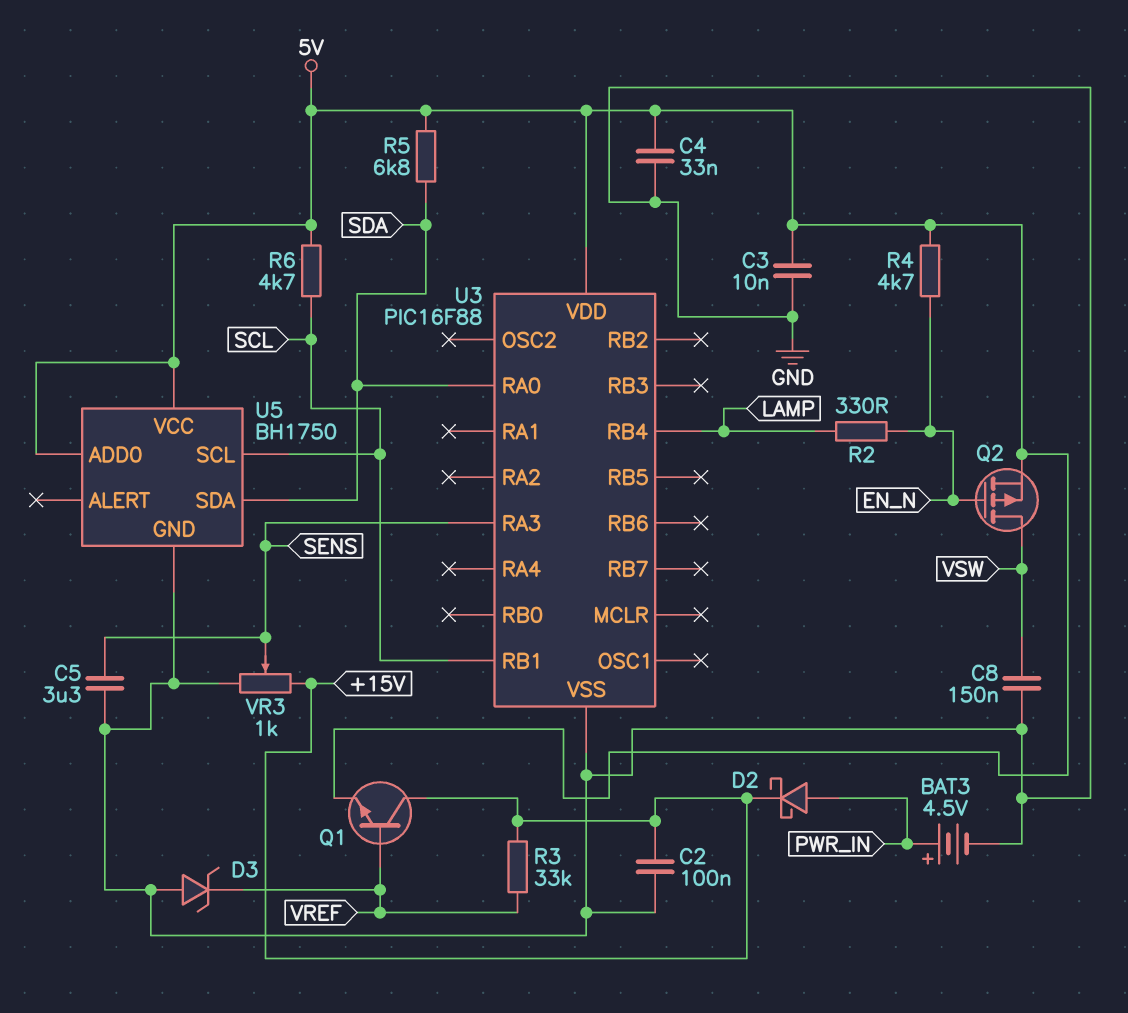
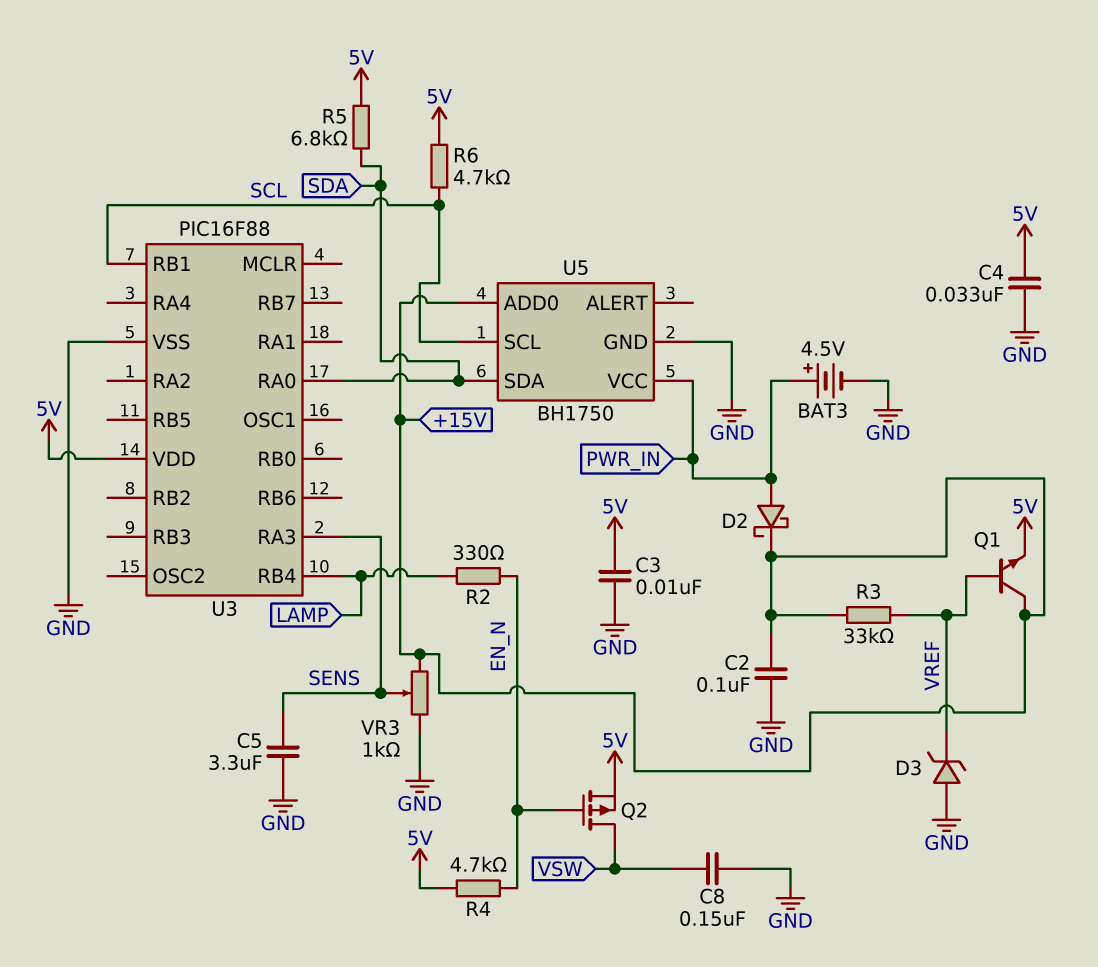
U5 pin ADD0: 5V -> +15V
U5 pin VCC: 5V -> PWR_IN

